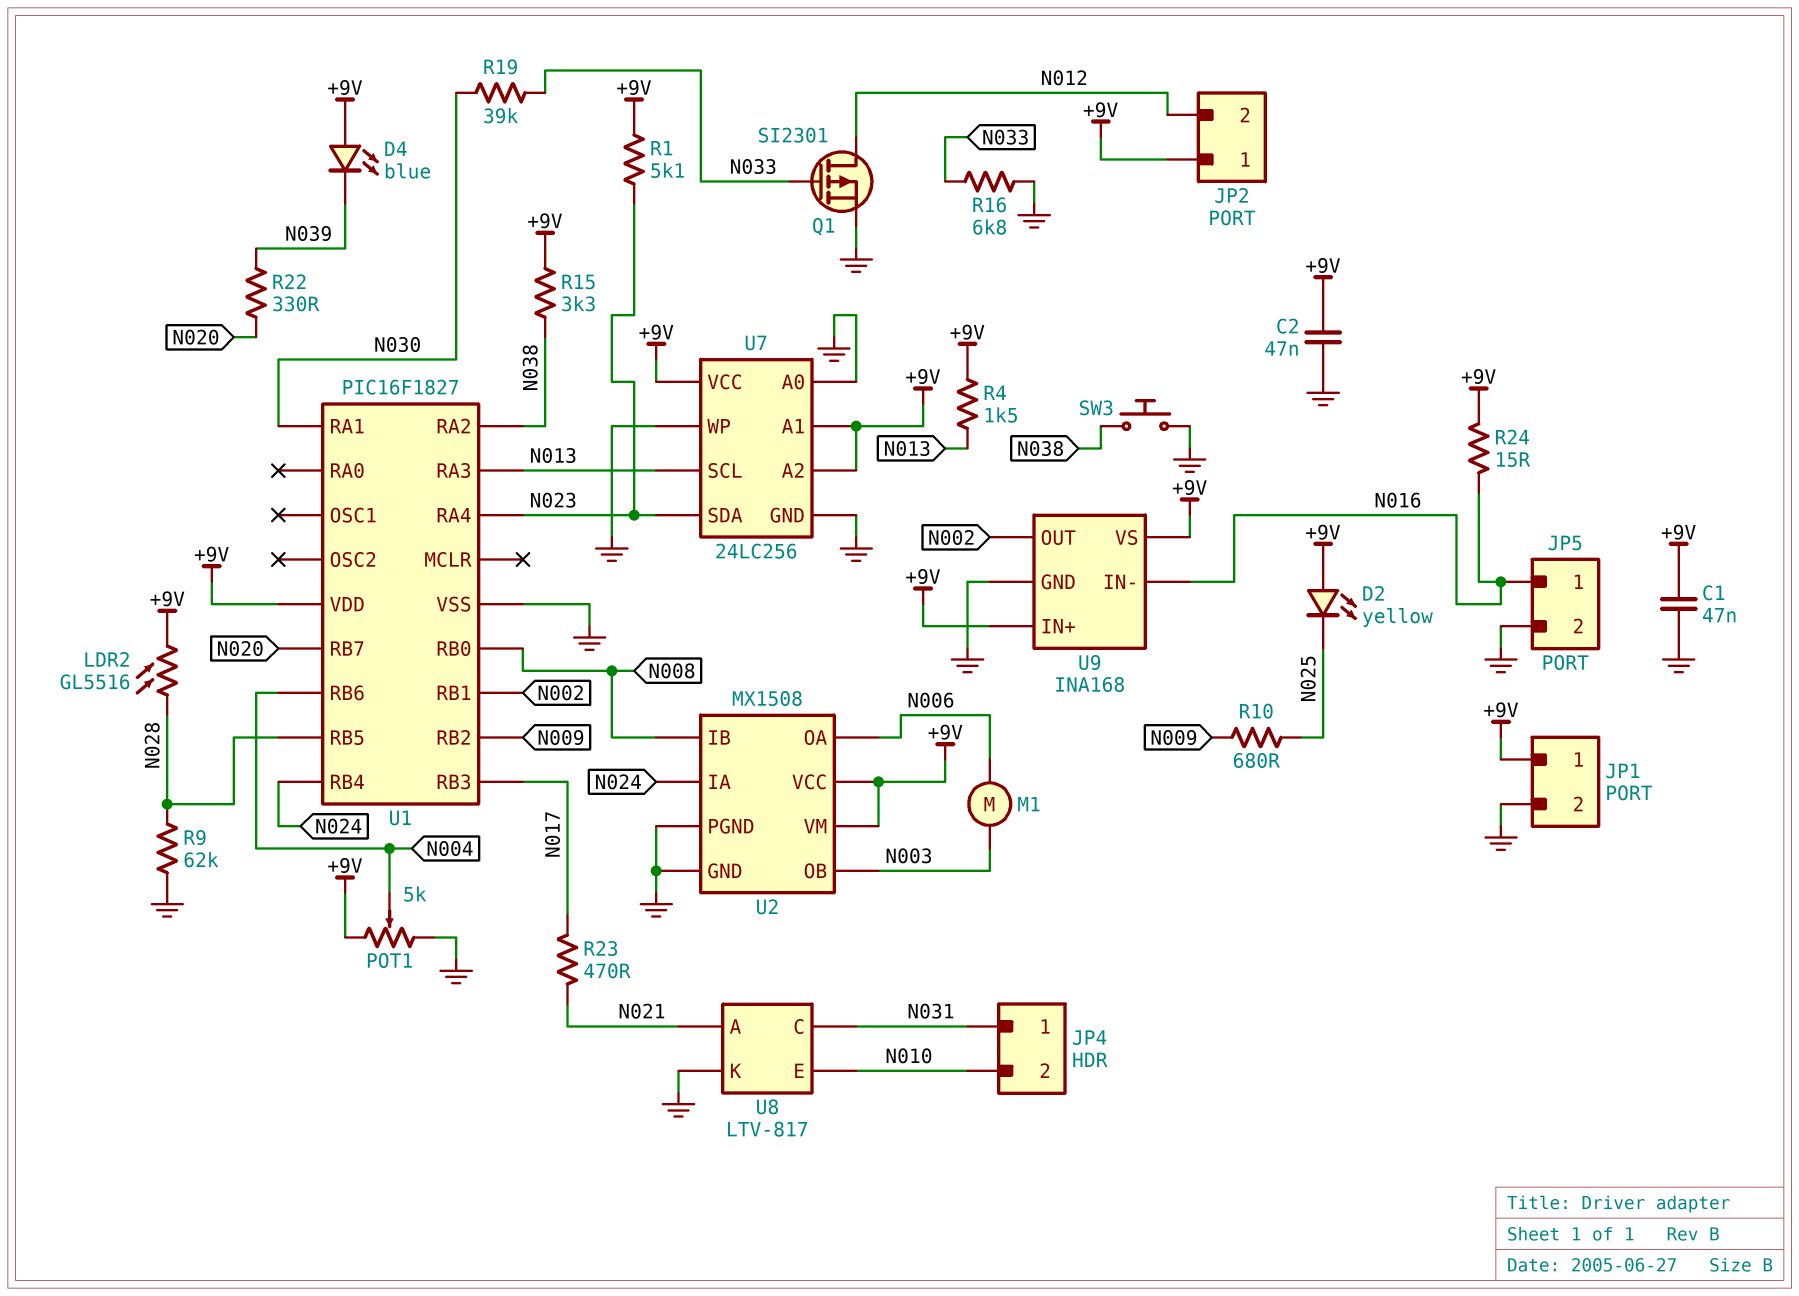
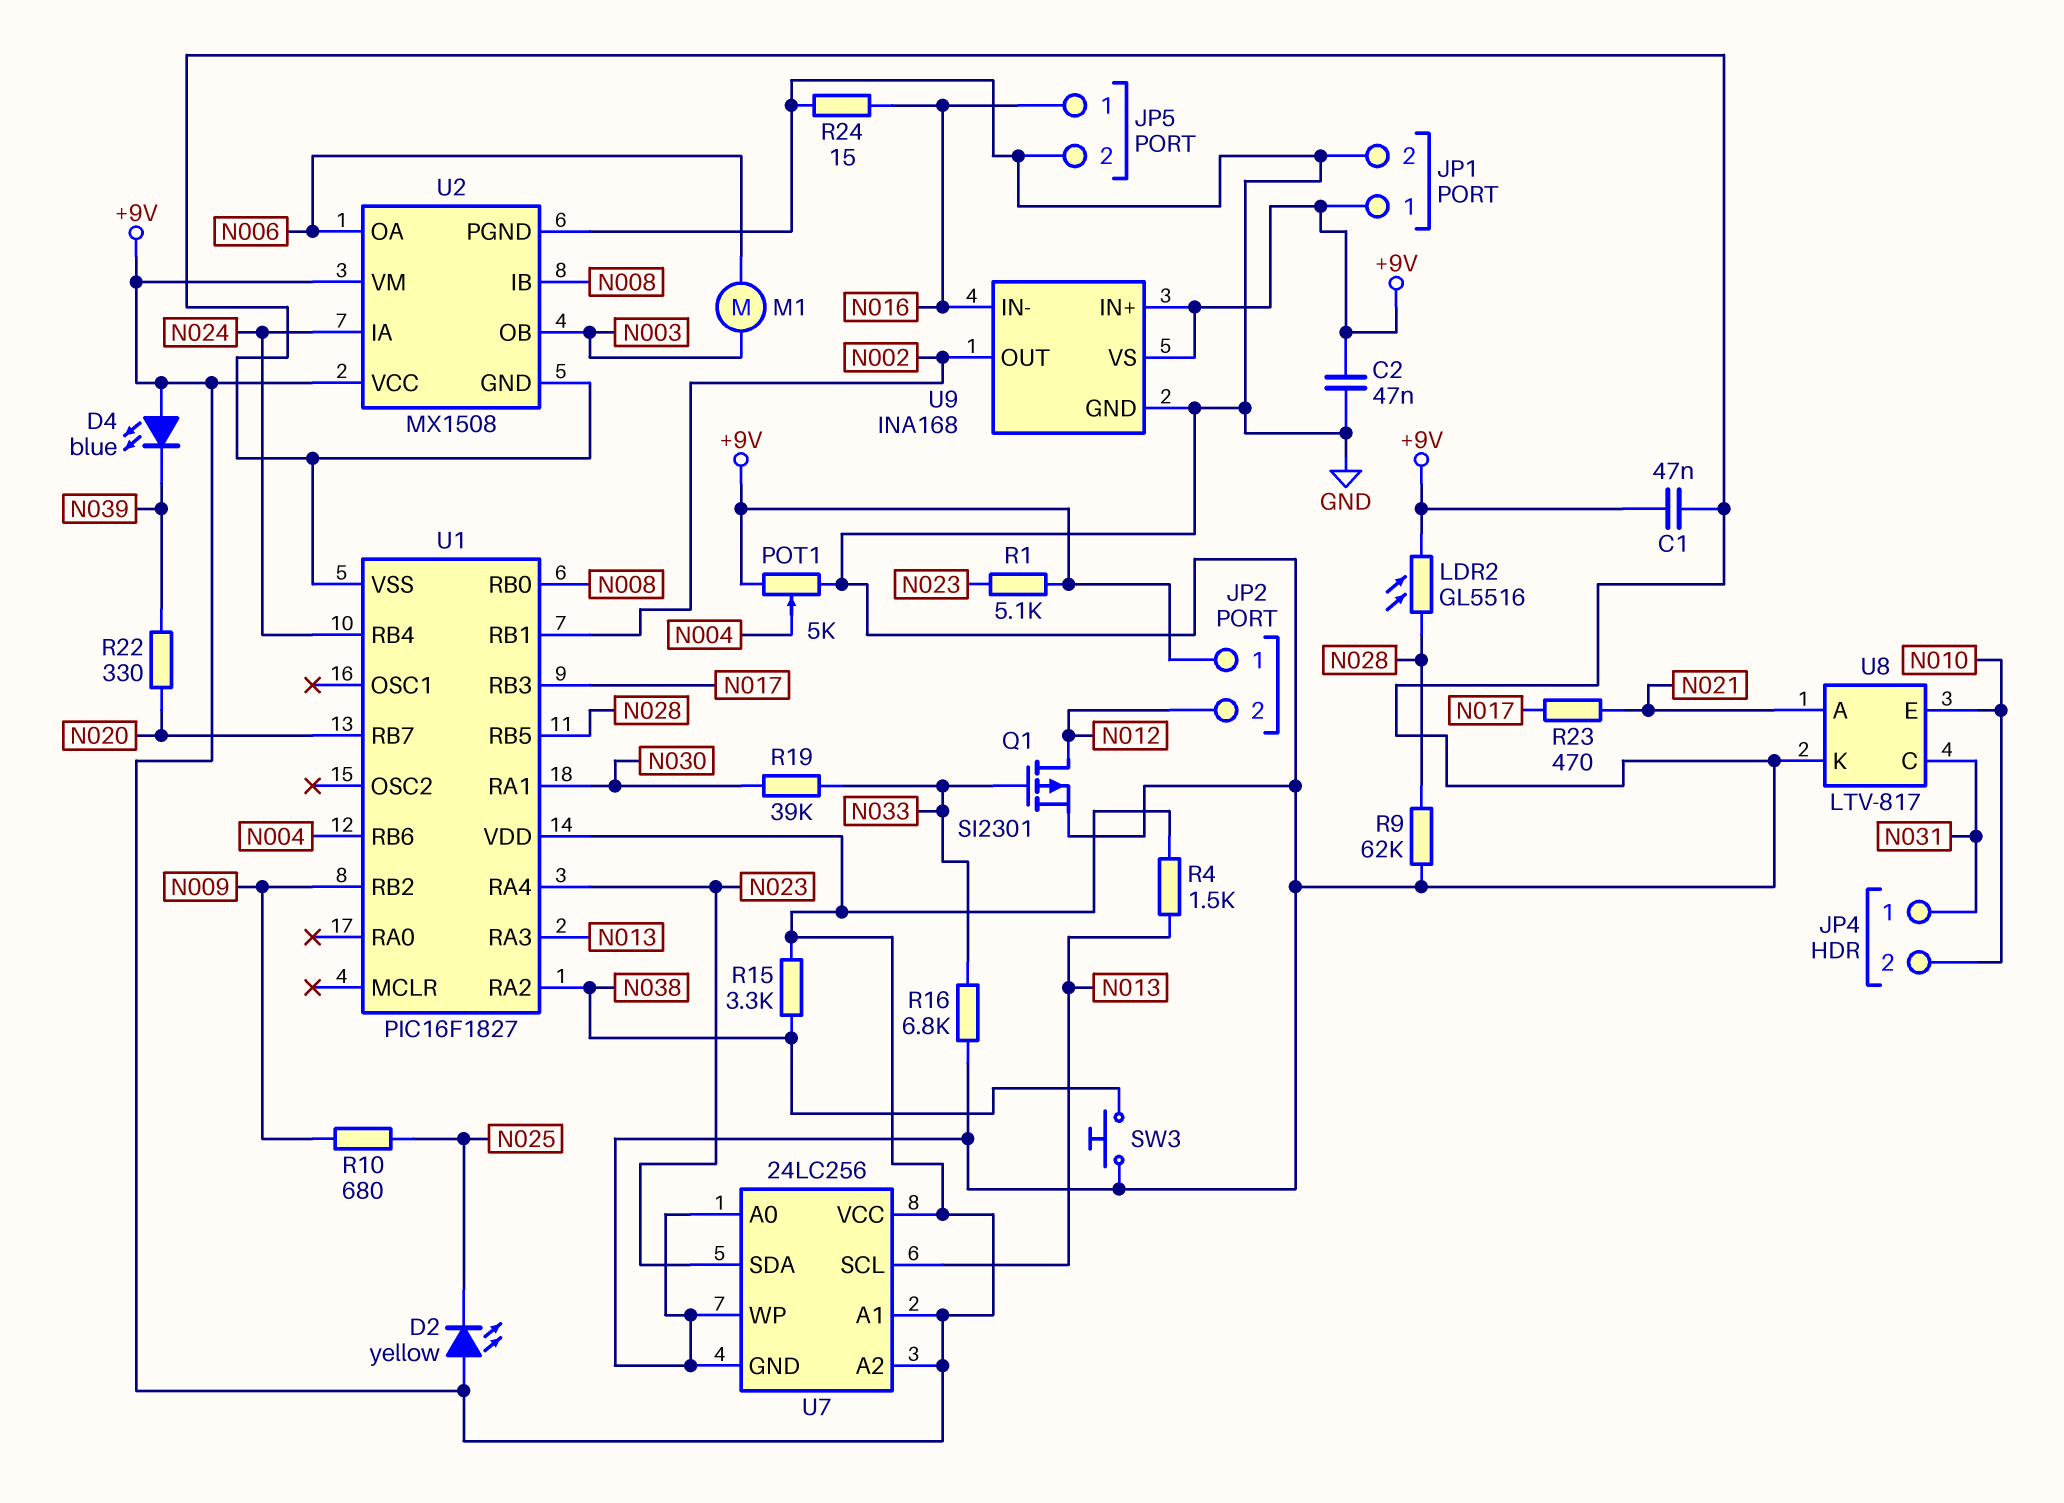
R24: 15 (+9V, N016) -> 15 (GND, N016)

